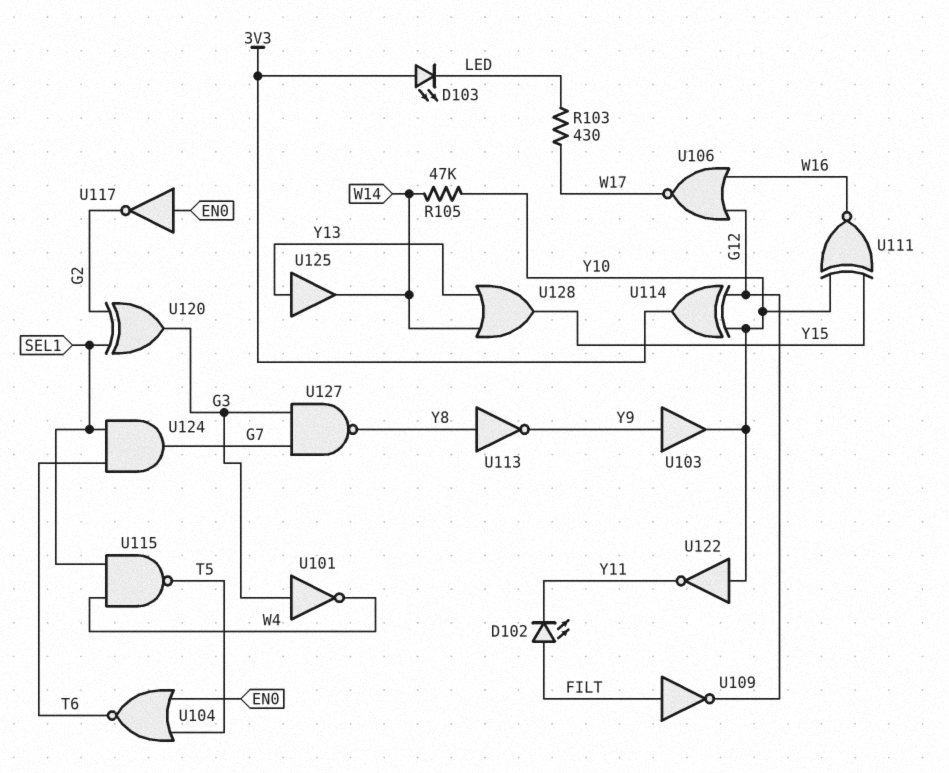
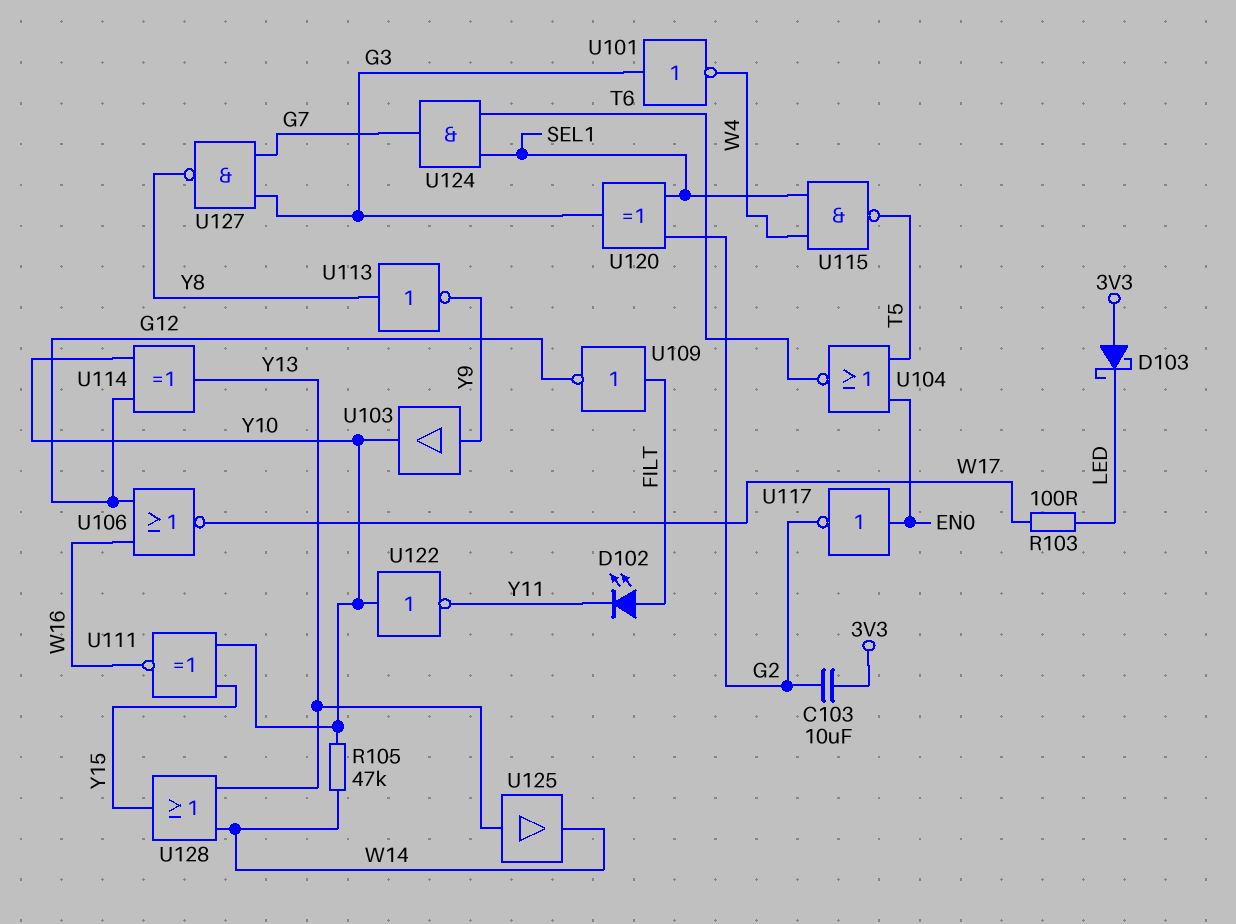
C103: none -> 10uF (3V3, G2)
D103: LED (A 3V3, K LED) -> schottky (A 3V3, K LED)
R103: 430 (LED, W17) -> 100 (LED, W17)
U114: XOR (in G12, in Y10, out 3V3) -> XOR (in G12, in Y10, out Y13)

